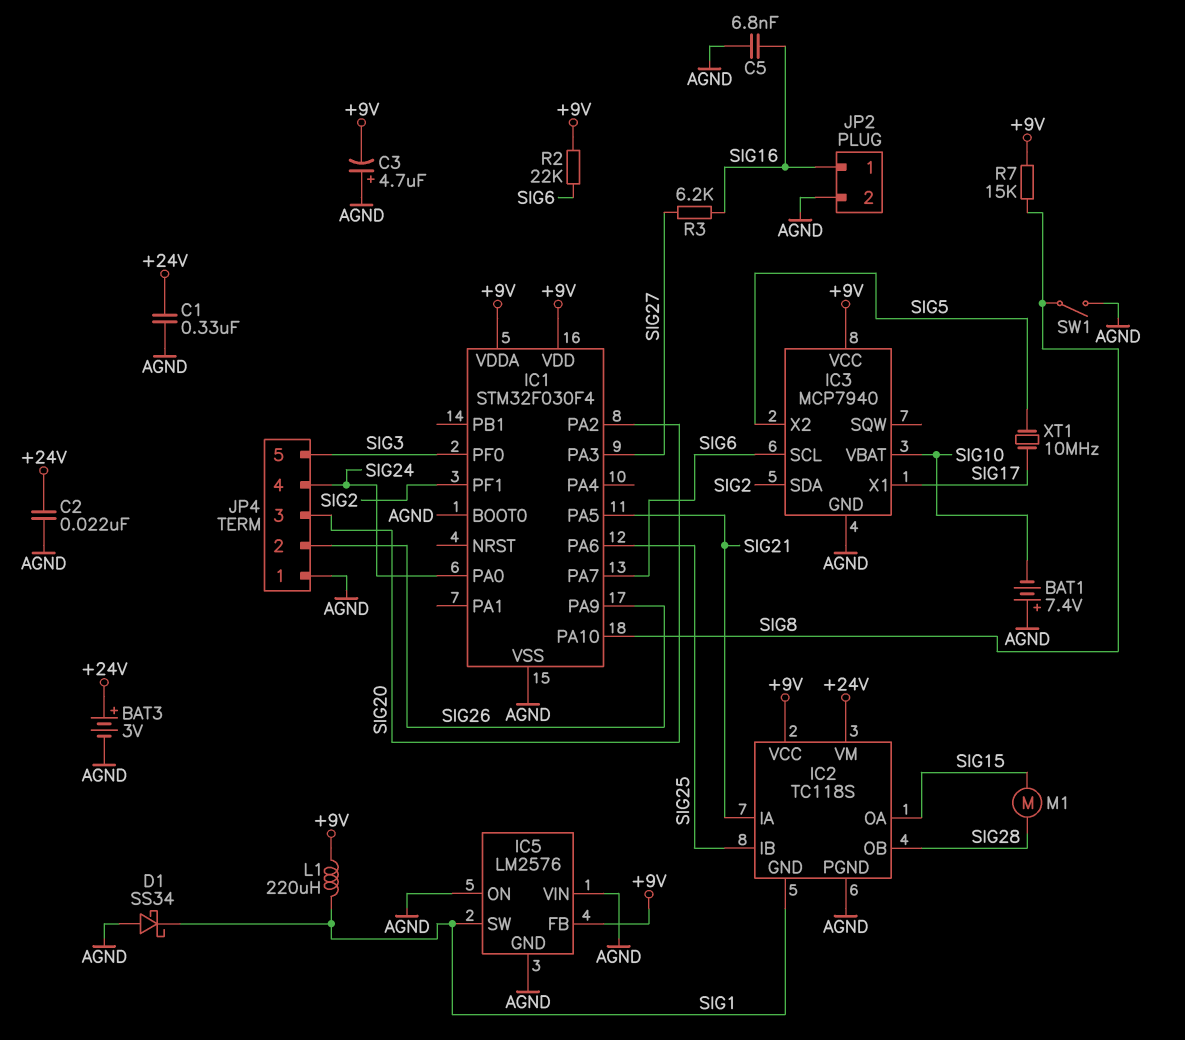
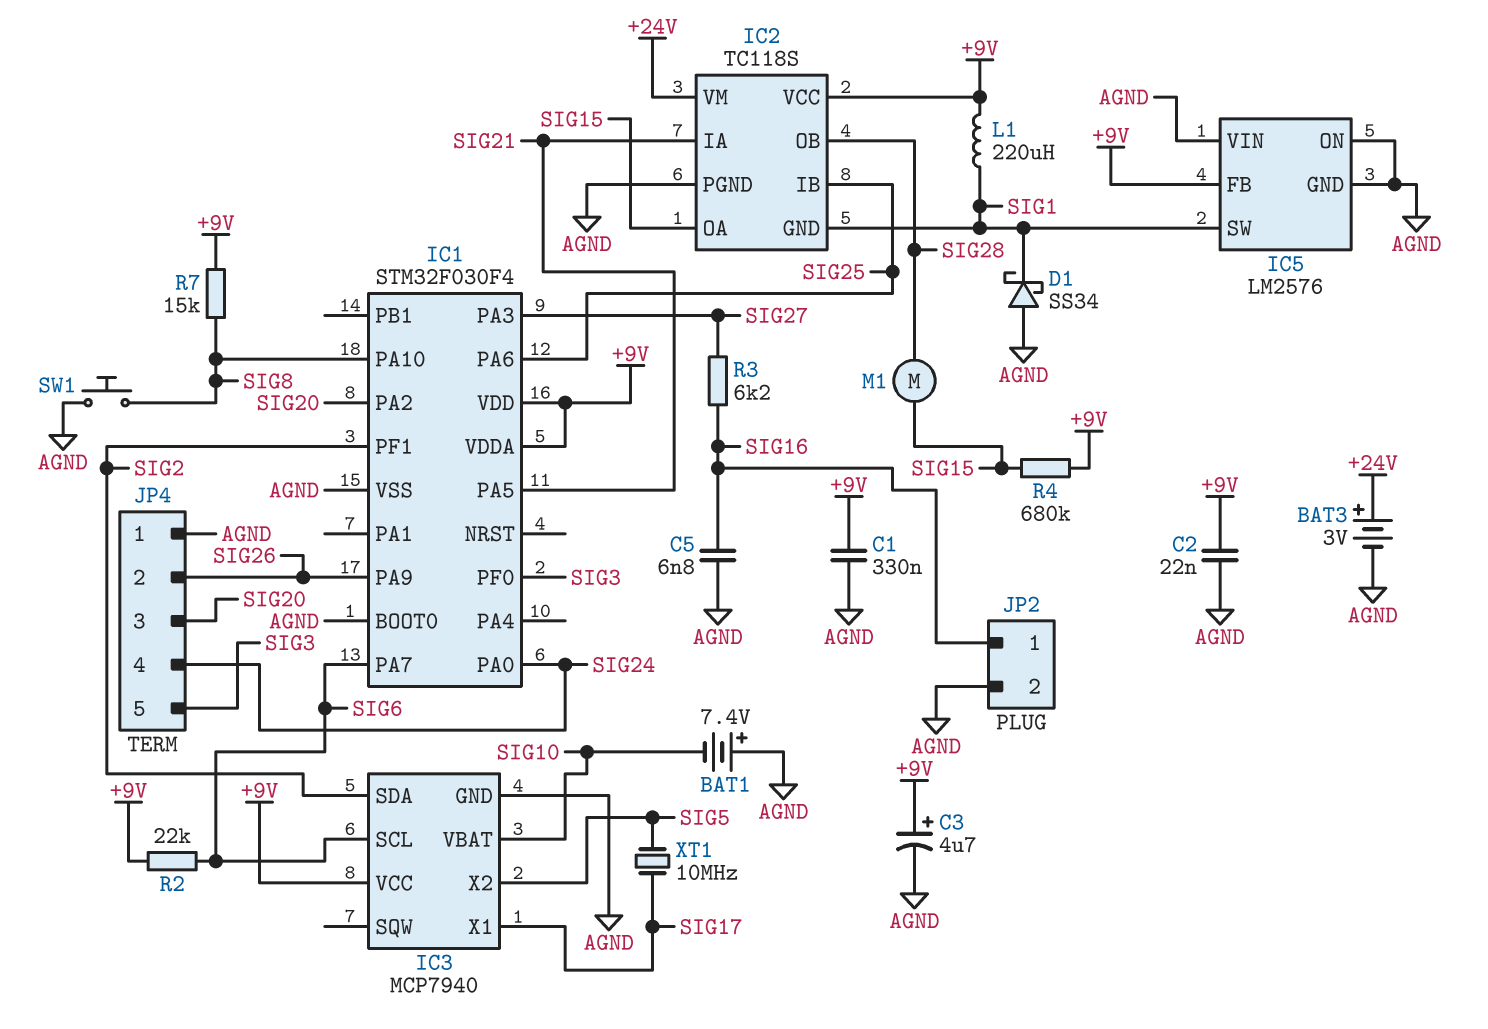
C1: 330nF (+24V, AGND) -> 330nF (+9V, AGND)
C2: 22nF (+24V, AGND) -> 22nF (+9V, AGND)
C3: 4.7uF (plus AGND, minus +9V) -> 4.7uF (plus +9V, minus AGND)
R4: none -> 680k (+9V, SIG15)
SW1: switch (AGND, SIG8) -> button (AGND, SIG8)

